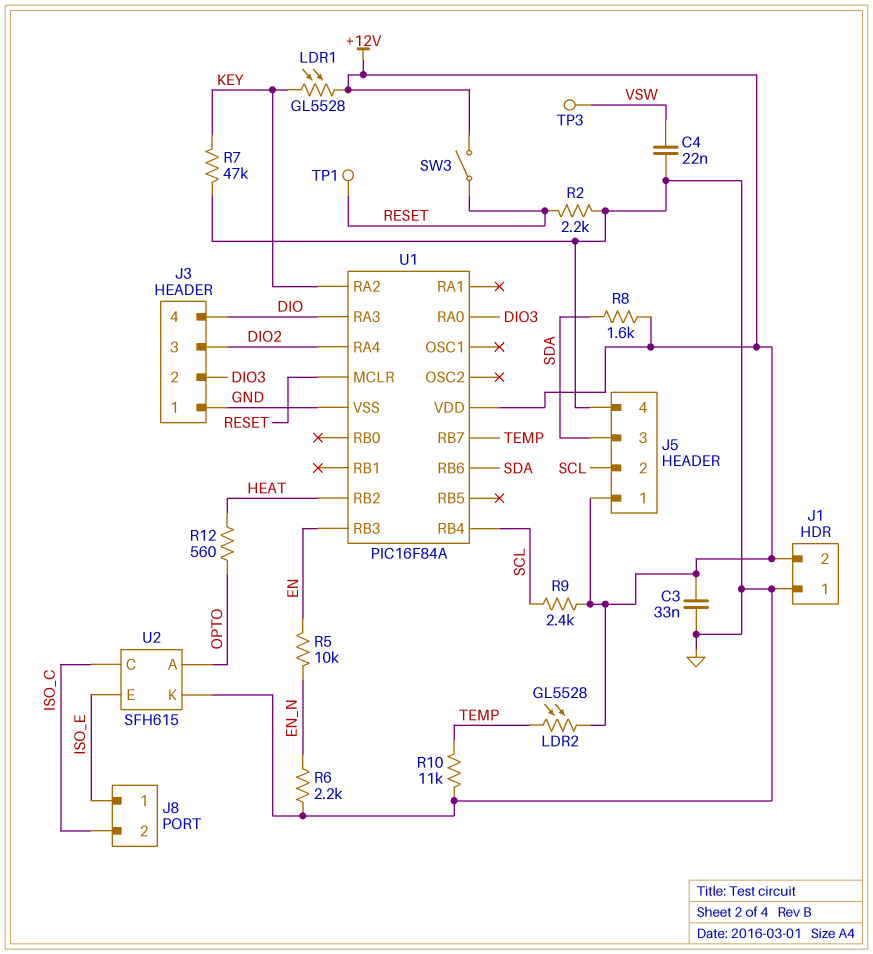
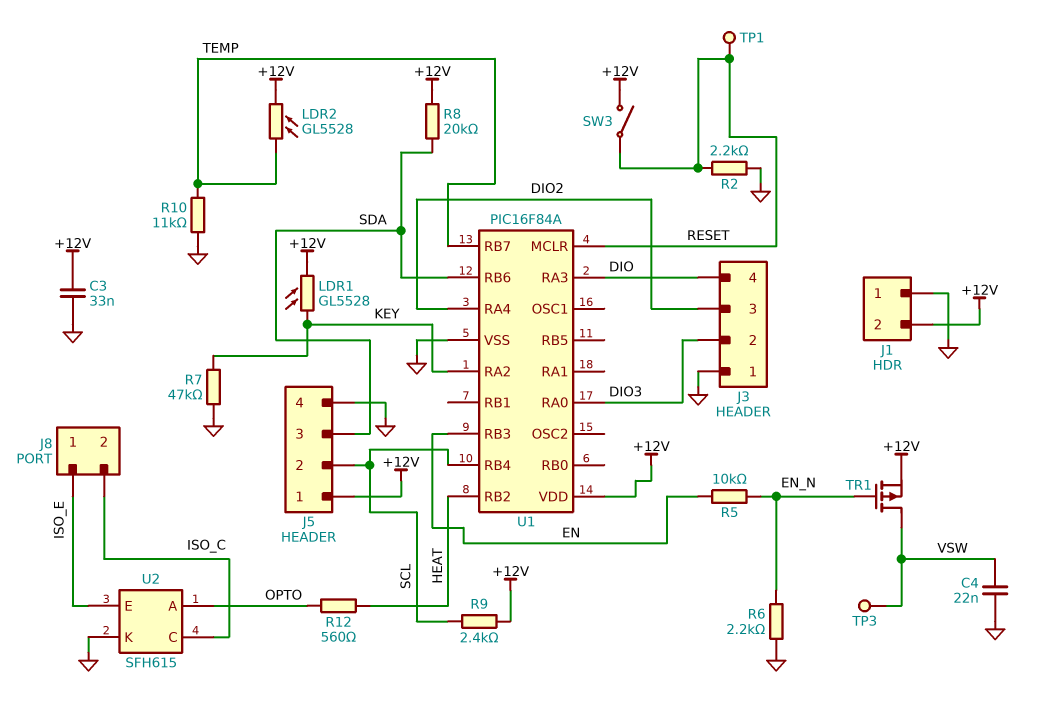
R8: 1.6k (+12V, SDA) -> 20k (+12V, SDA)
TR1: none -> PMOS (G EN_N, D VSW, S +12V)

